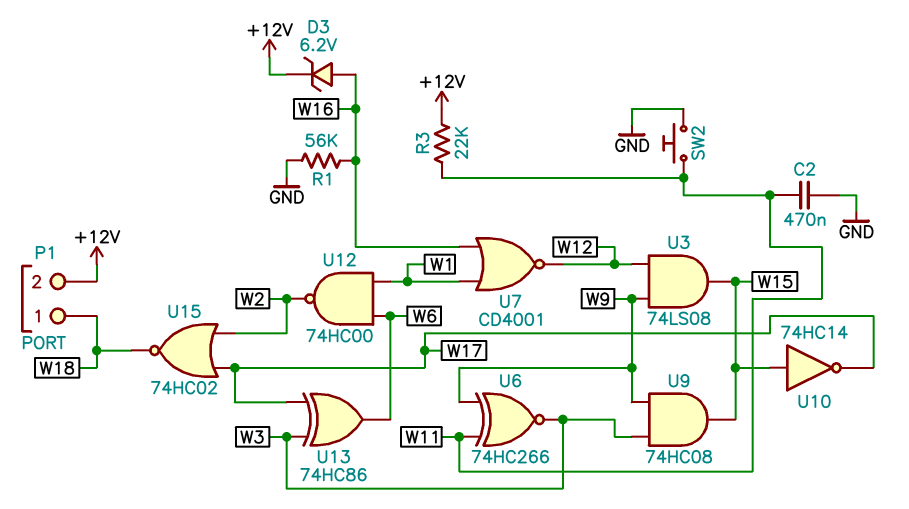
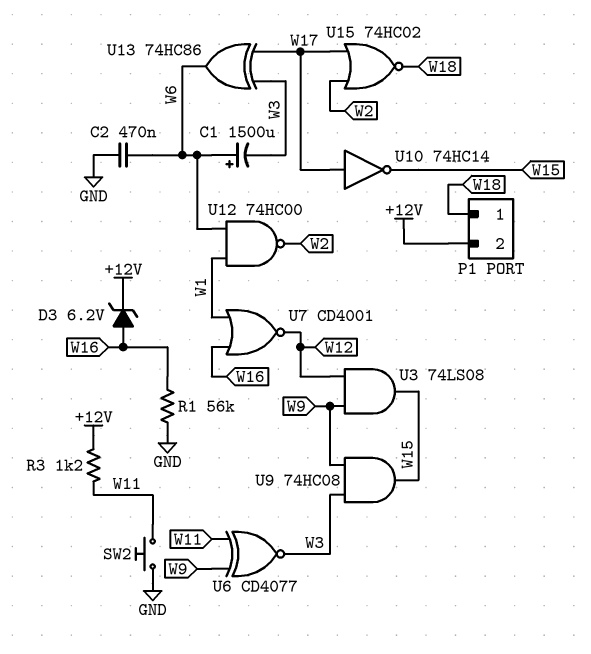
C1: none -> 1500uF (plus W6, minus W3)
C2: 470nF (GND, W11) -> 470nF (GND, W6)
R3: 22k (+12V, W11) -> 1.2k (+12V, W11)
U6: XNOR 74HC266 (in W9, in W11, out W3) -> XNOR CD4077 (in W9, in W11, out W3)
U10: NOT 74HC14 (in W15, out W17) -> NOT 74HC14 (in W17, out W15)

